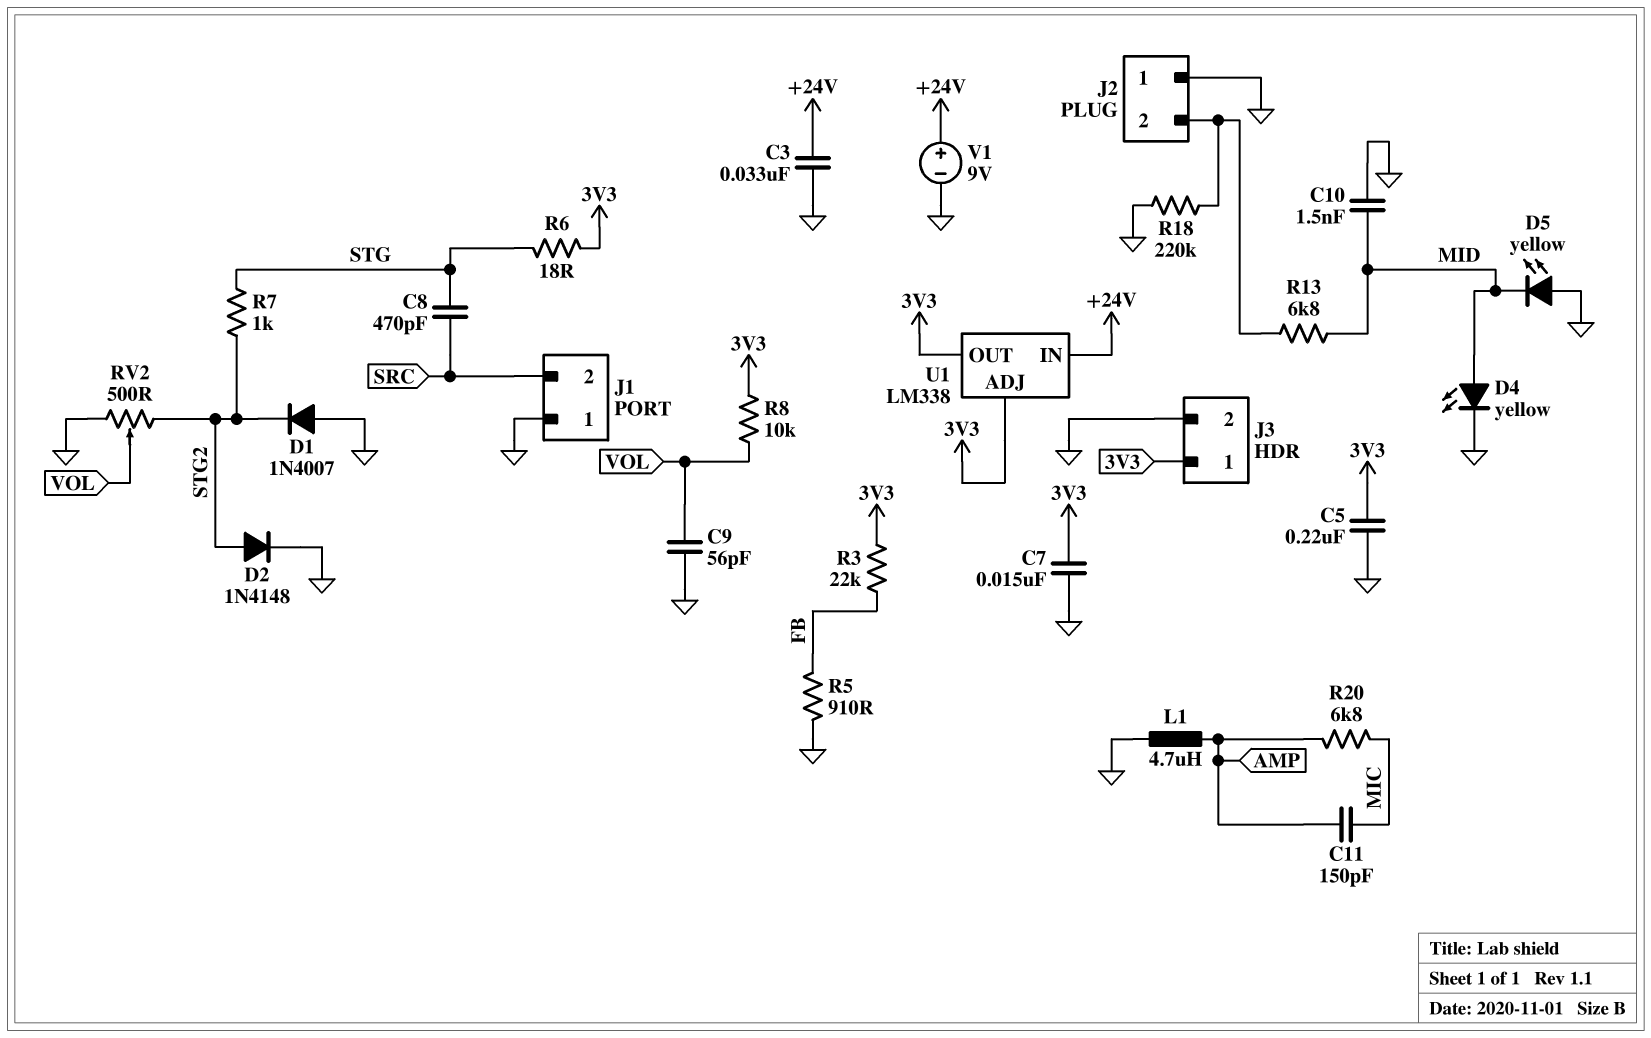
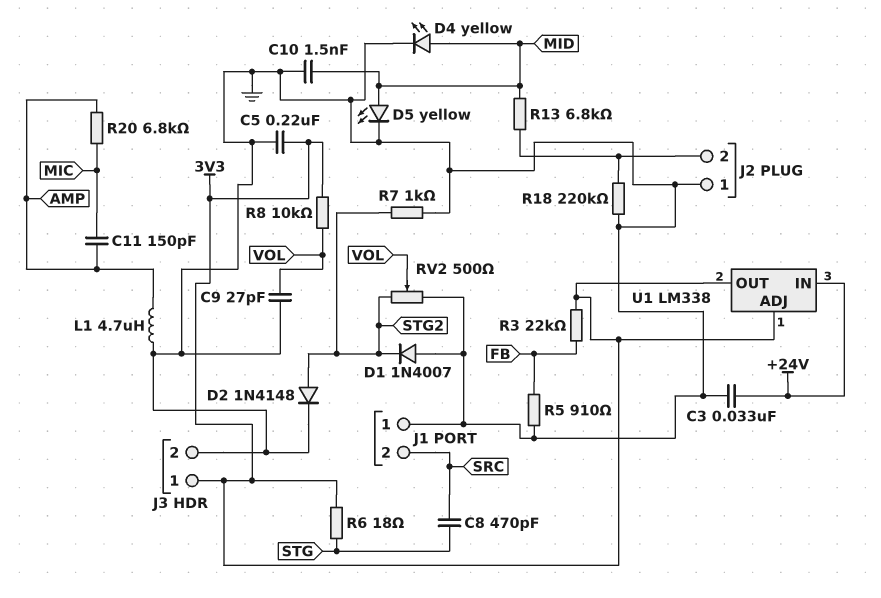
C7: 15nF (3V3, GND) -> none
C9: 56pF (GND, VOL) -> 27pF (GND, VOL)
D5: LED yellow (A GND, K MID) -> LED yellow (A MID, K GND)
R7: 1k (STG, STG2) -> 1k (GND, STG2)
V1: 9V (plus +24V, minus GND) -> none

